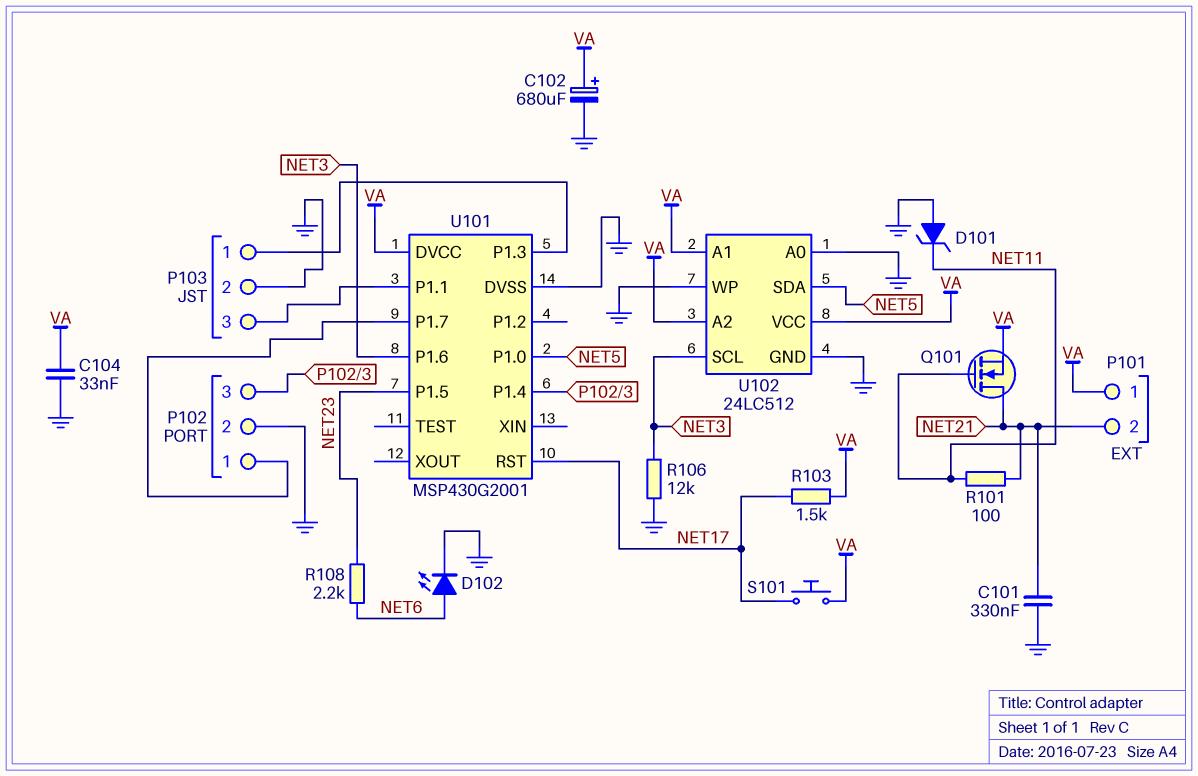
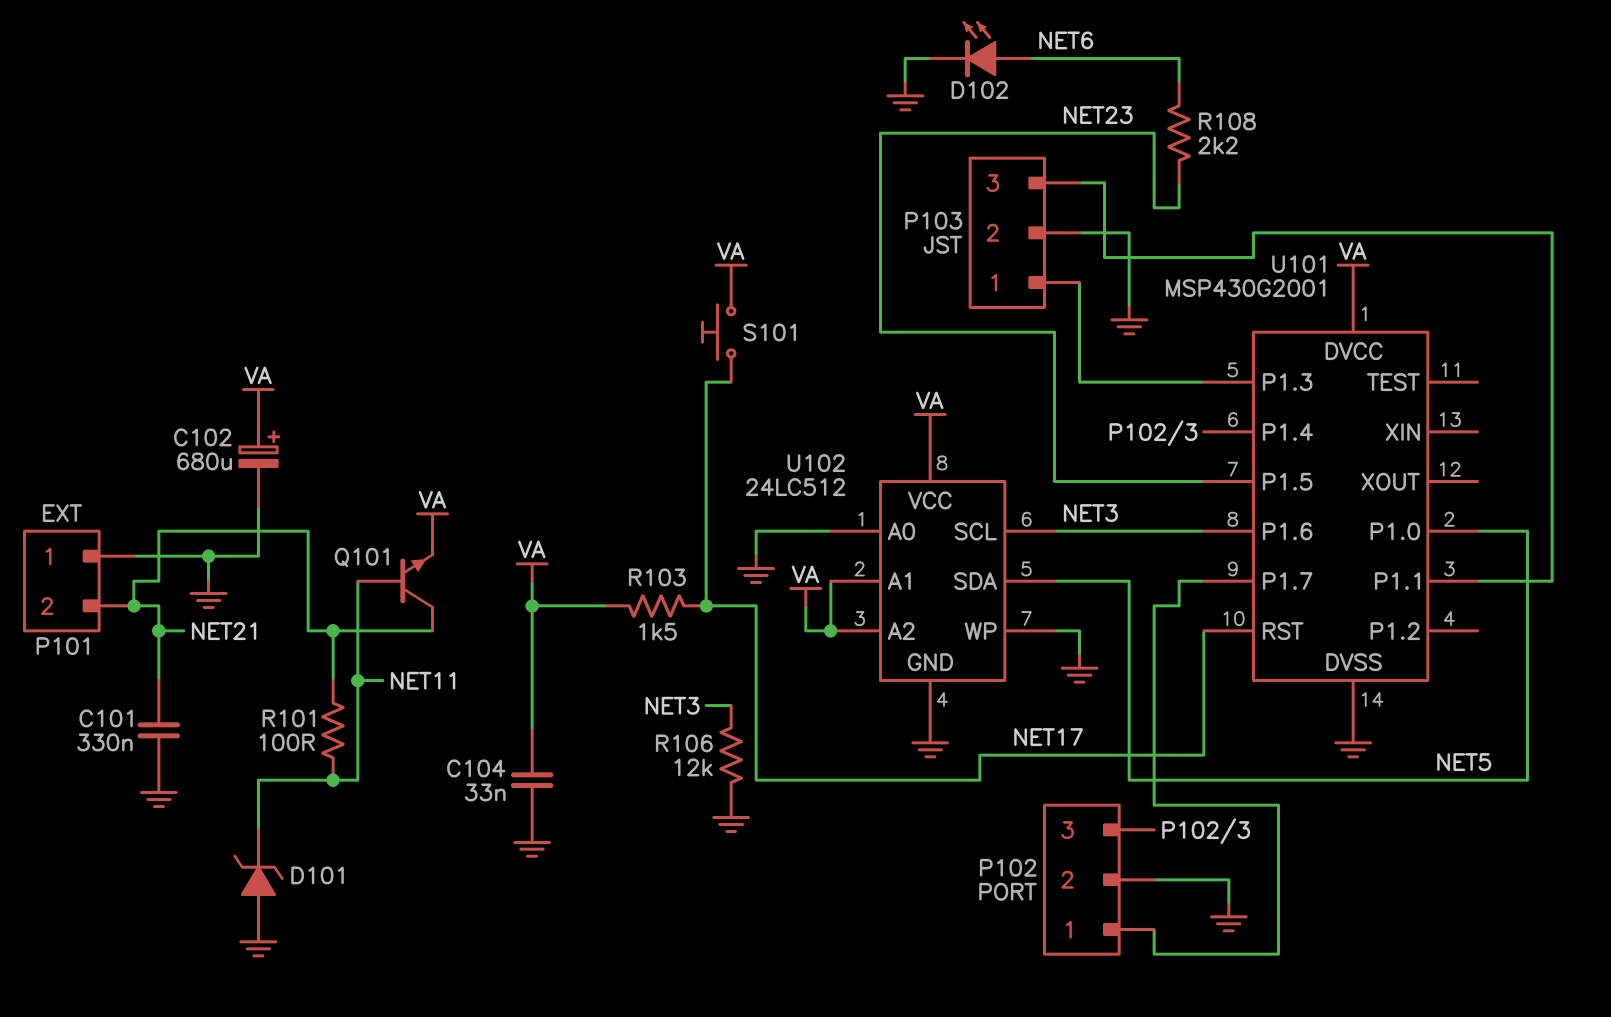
P101 pin 1: VA -> GND
Q101: NMOS (G NET11, D NET21, S VA) -> NPN (B NET11, C NET21, E VA)

